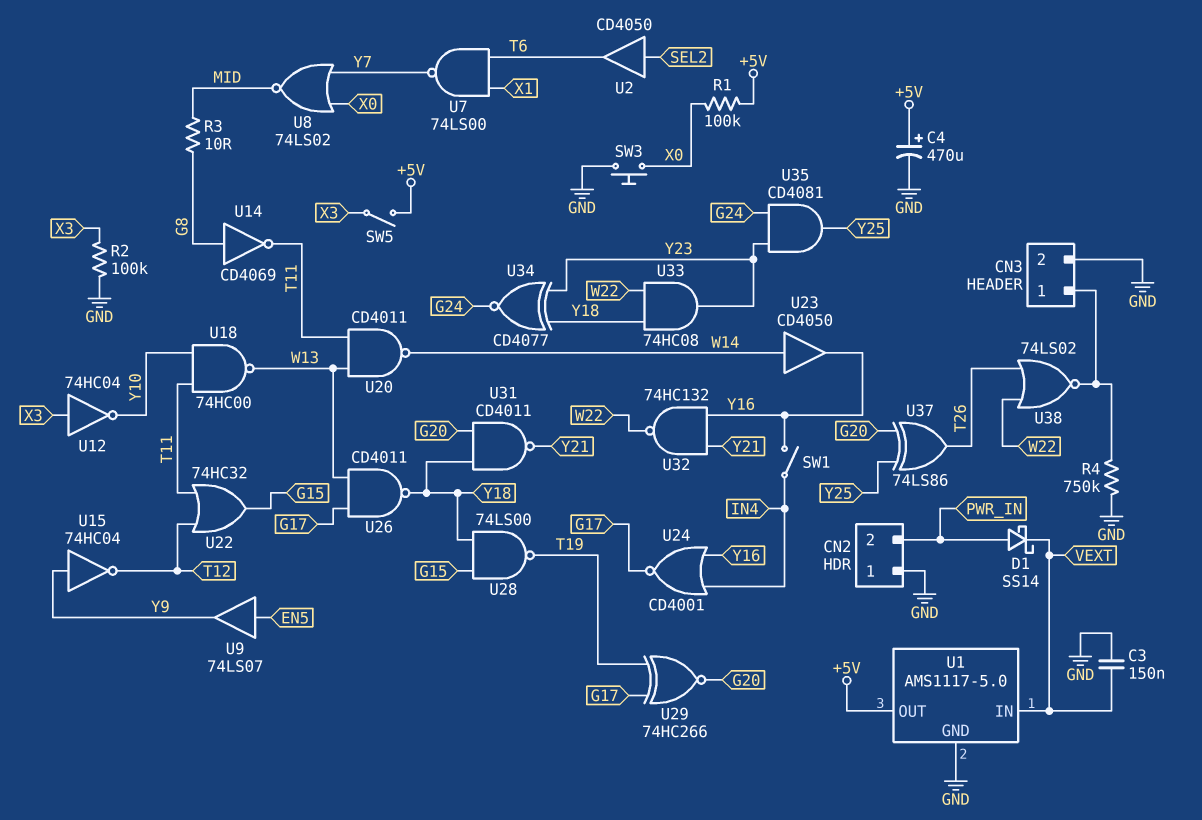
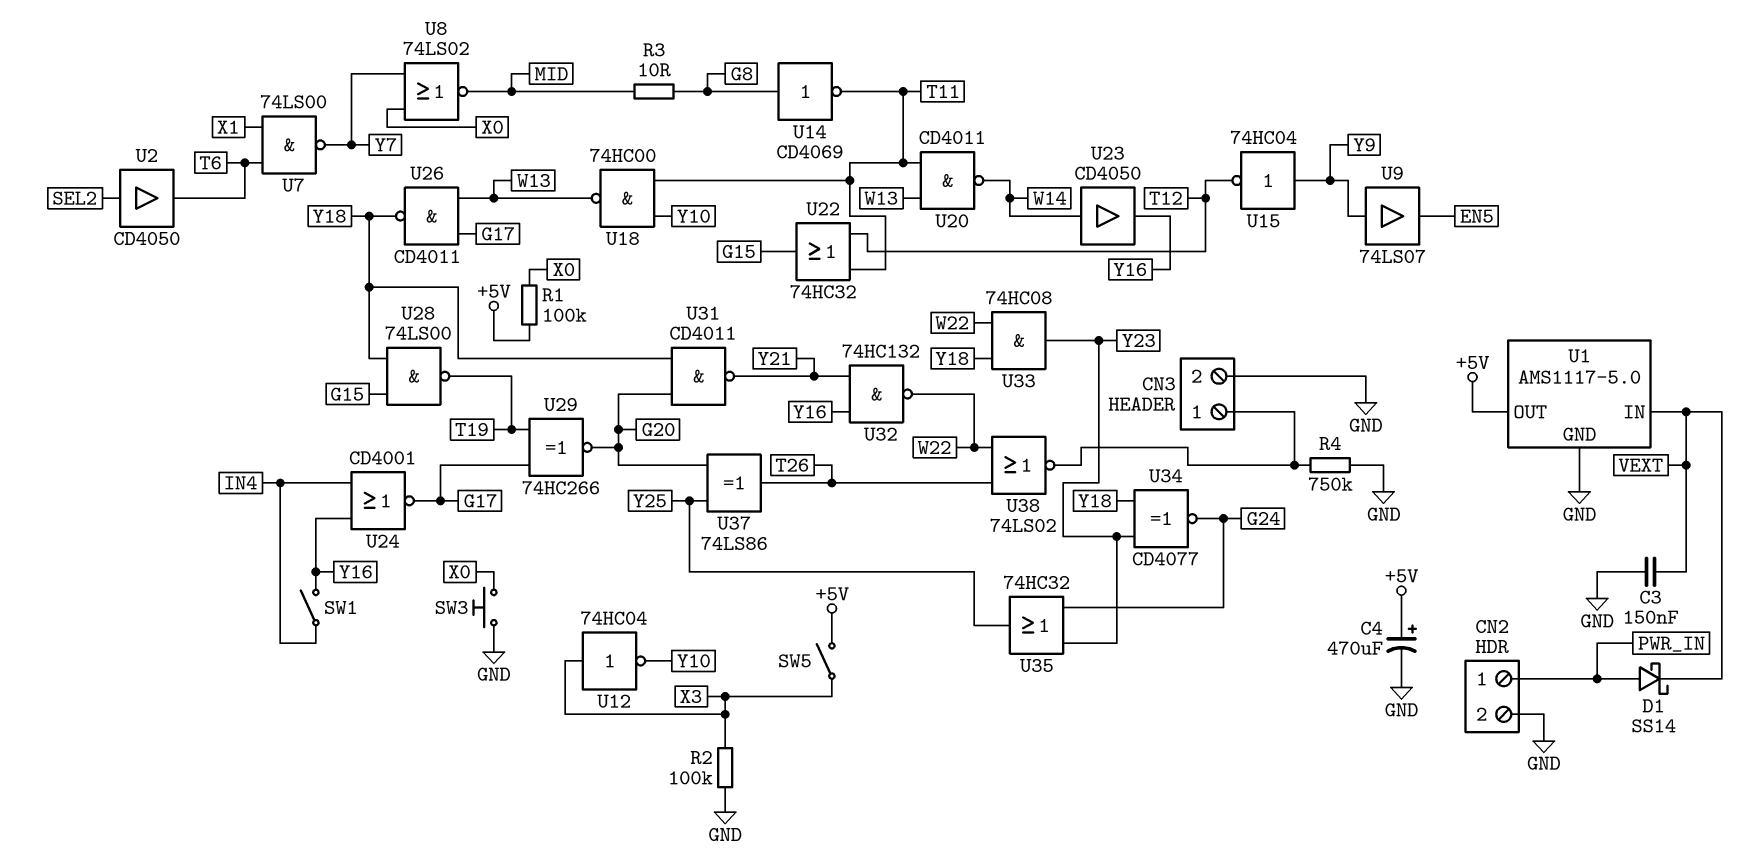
CN2 pin 1: GND -> PWR_IN
CN2 pin 2: PWR_IN -> GND
U9: buffer 74LS07 (in EN5, out Y9) -> buffer 74LS07 (in Y9, out EN5)
U35: AND CD4081 (in G24, in Y23, out Y25) -> OR 74HC32 (in G24, in Y23, out Y25)

